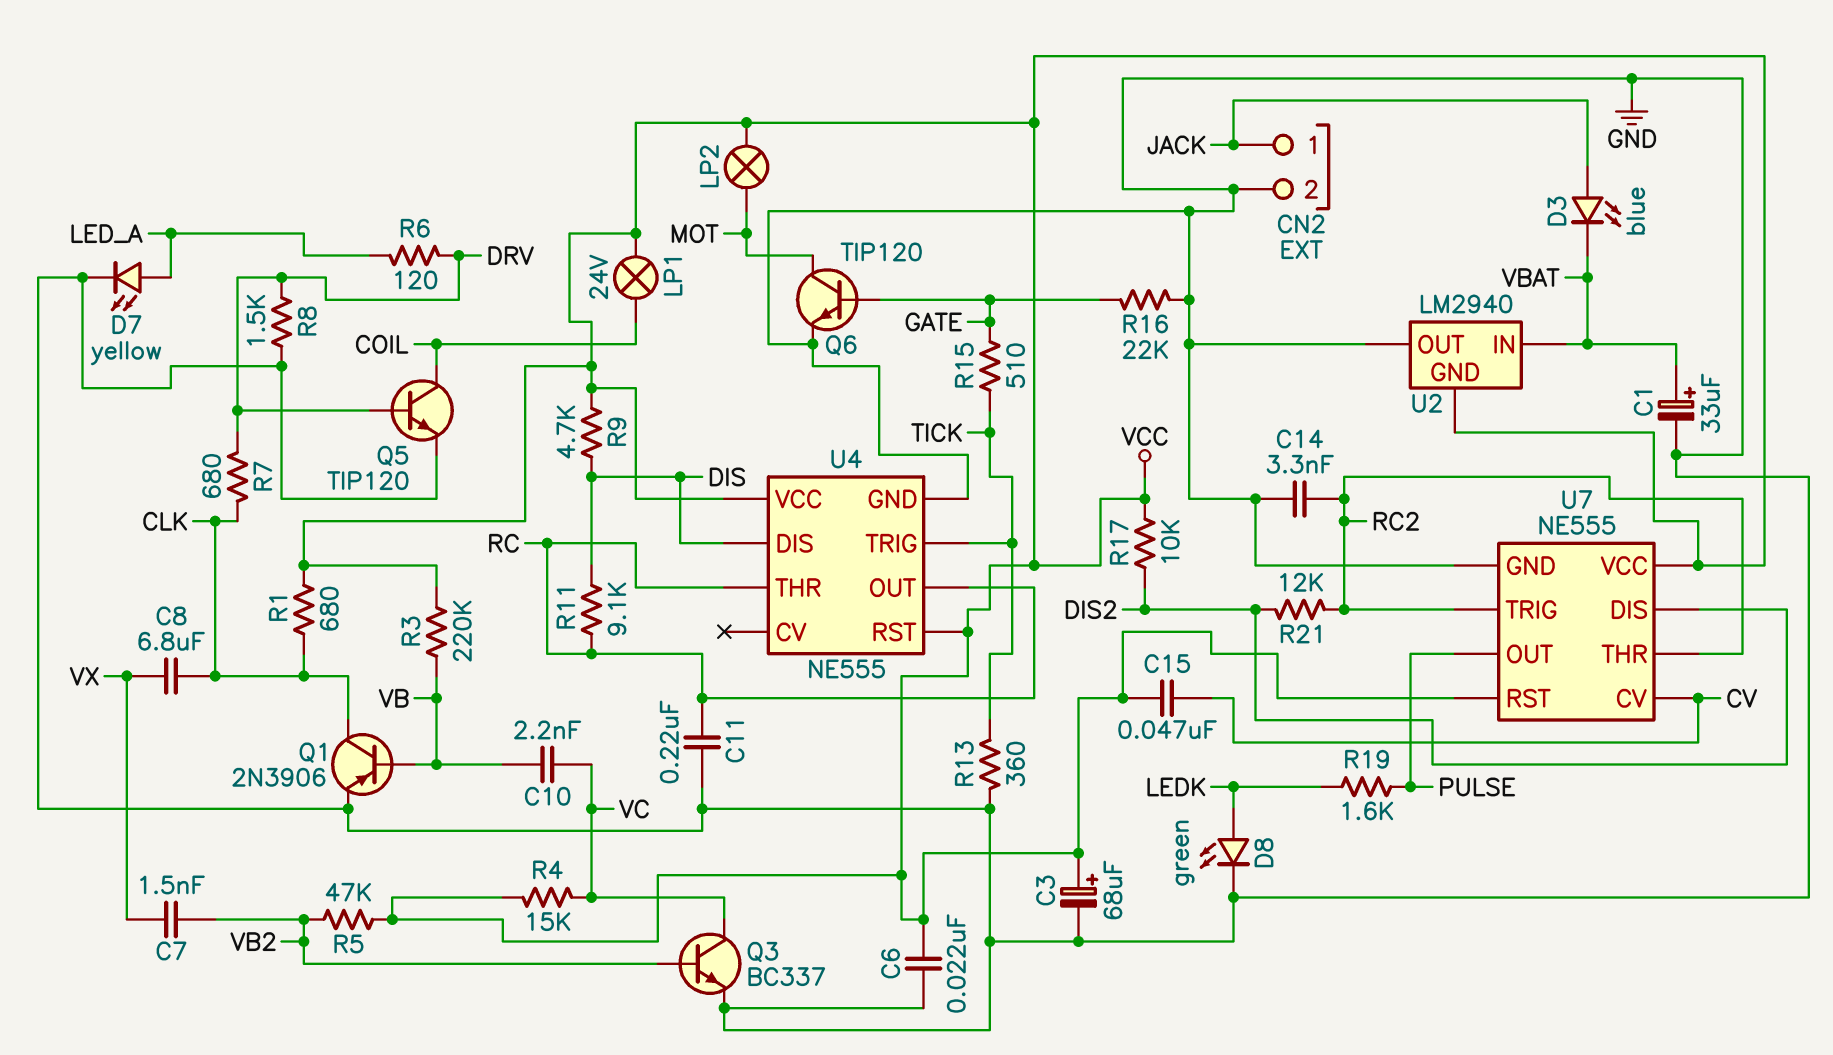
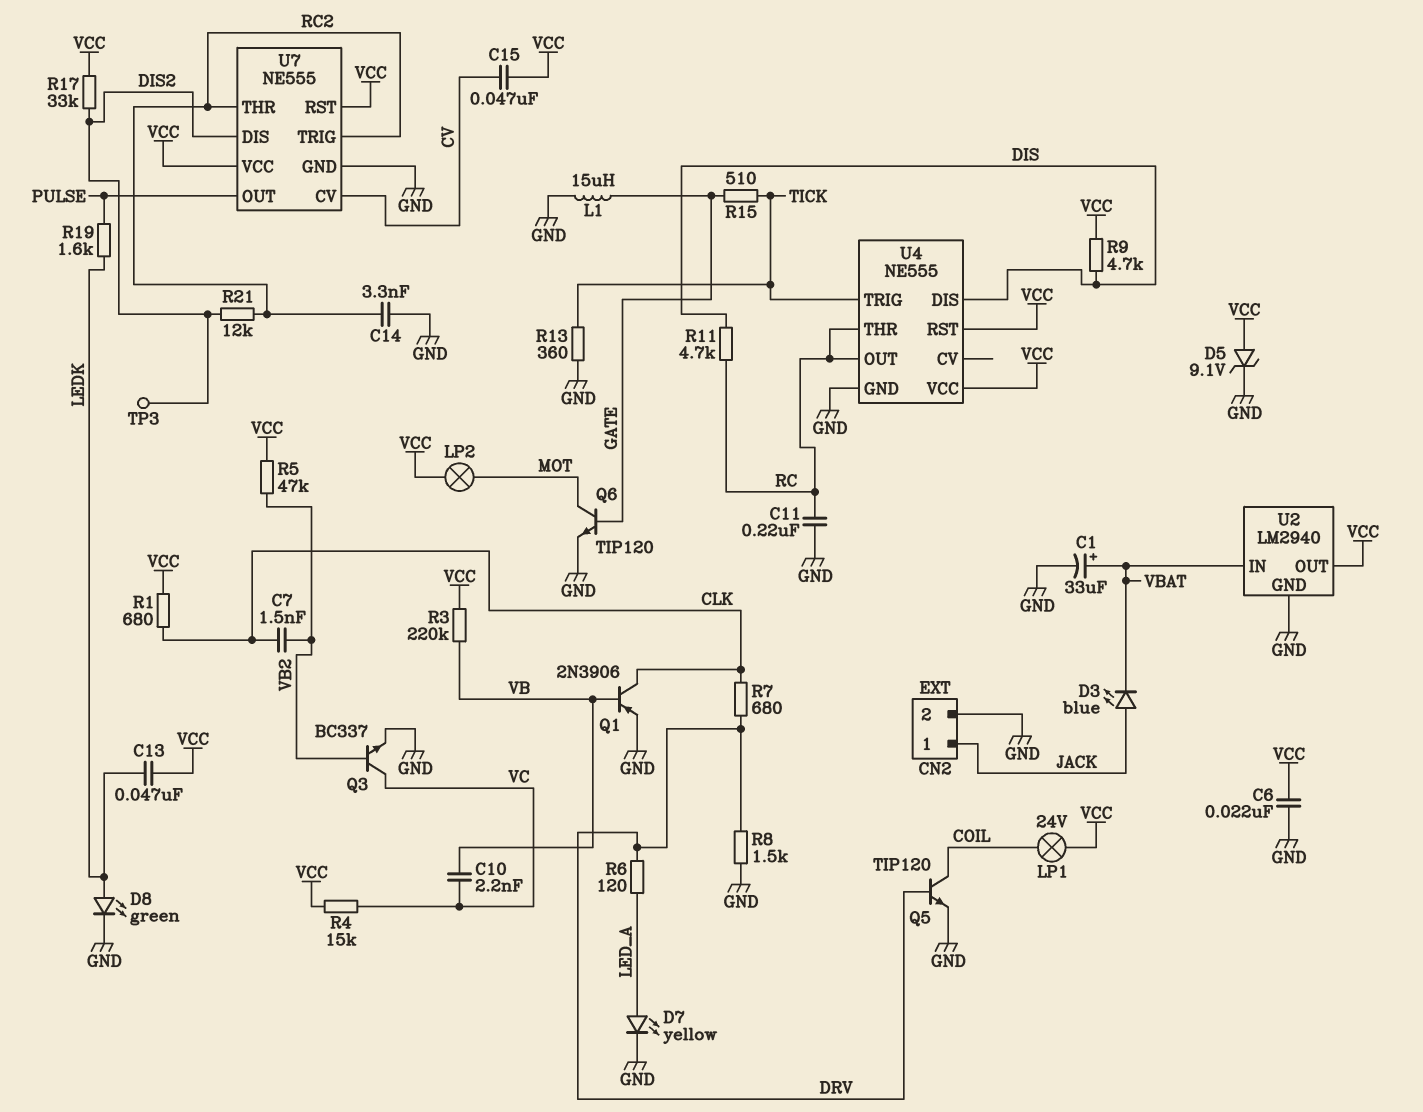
C3: 68uF (plus VCC, minus GND) -> none
C7: 1.5nF (VB2, VX) -> 1.5nF (CLK, VB2)
C8: 6.8uF (CLK, VX) -> none
C13: none -> 47nF (LEDK, VCC)
D5: none -> zener 9.1V (A VCC, K GND)
L1: none -> 15uH (GATE, GND)
R11: 9.1k (DIS, RC) -> 4.7k (DIS, RC)
R16: 22k (GATE, GND) -> none
R17: 10k (DIS2, VCC) -> 33k (DIS2, VCC)
TP3: none -> test point (DIS2)
U2 pin GND: VCC -> GND
U2 pin OUT: GND -> VCC

